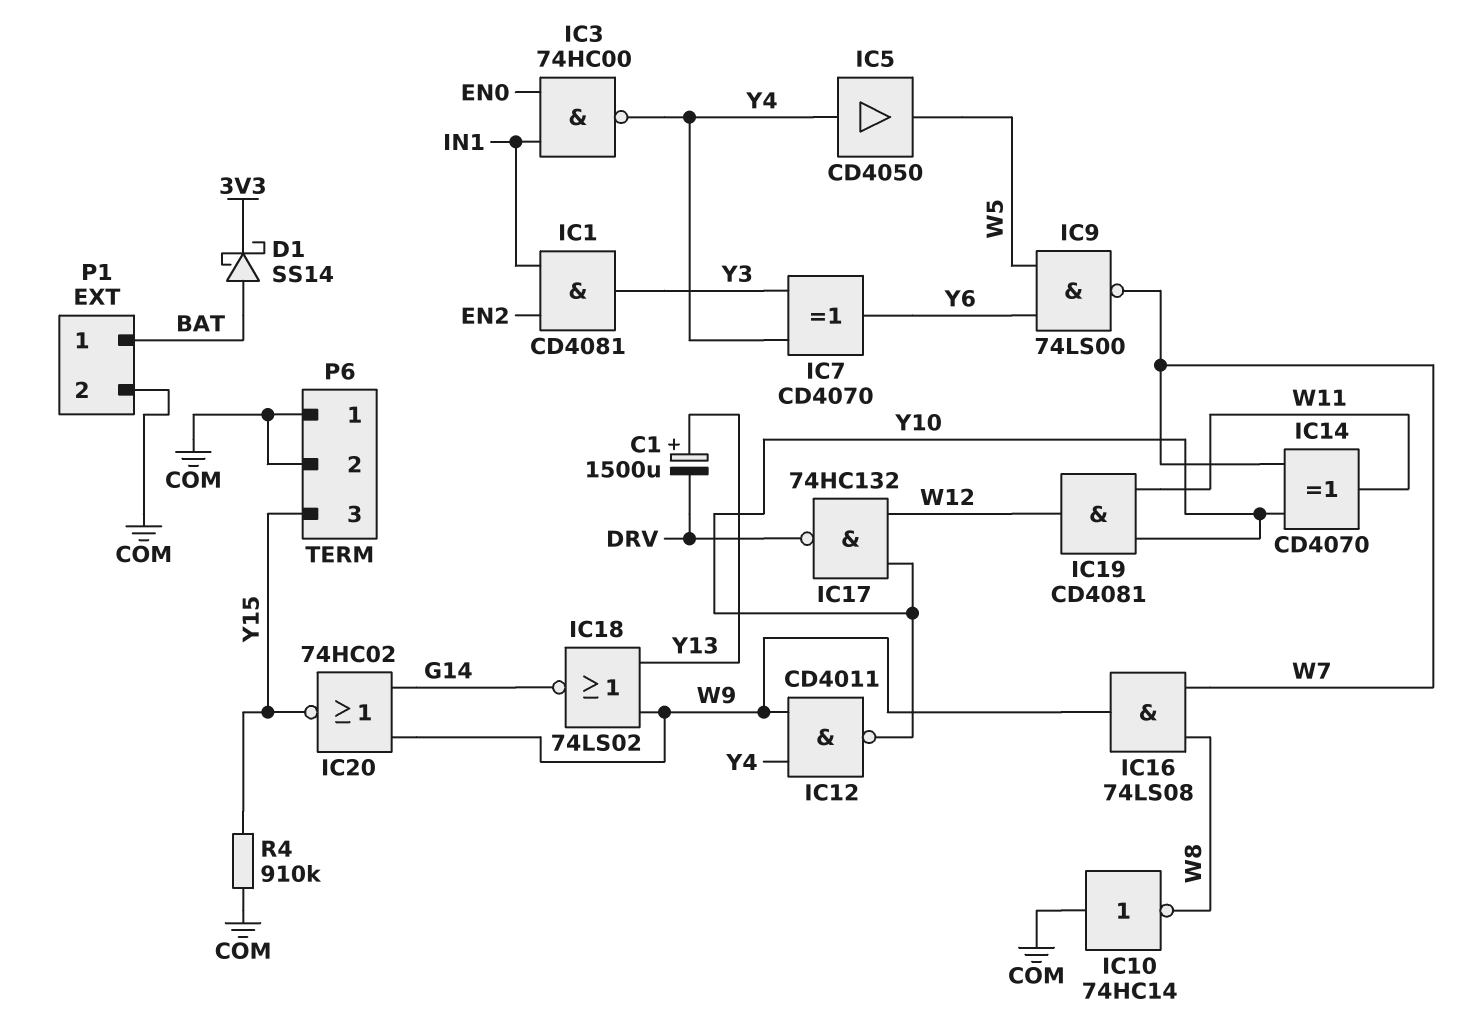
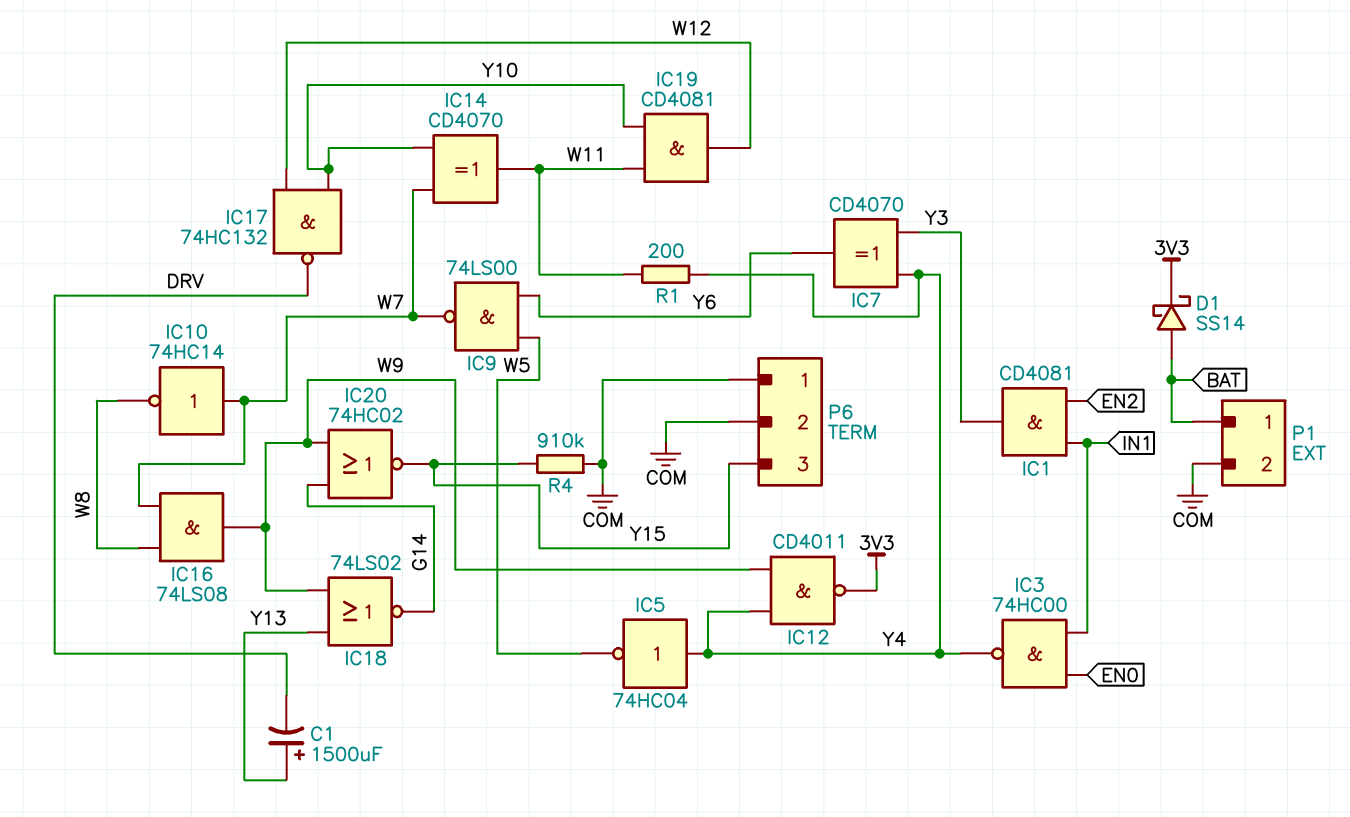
IC5: buffer CD4050 (in Y4, out W5) -> NOT 74HC04 (in Y4, out W5)
IC10: NOT 74HC14 (in COM, out W8) -> NOT 74HC14 (in W7, out W8)
IC12: NAND CD4011 (in W9, in Y4, out Y10) -> NAND CD4011 (in W9, in Y4, out 3V3)
R1: none -> 200 (W11, Y4)

